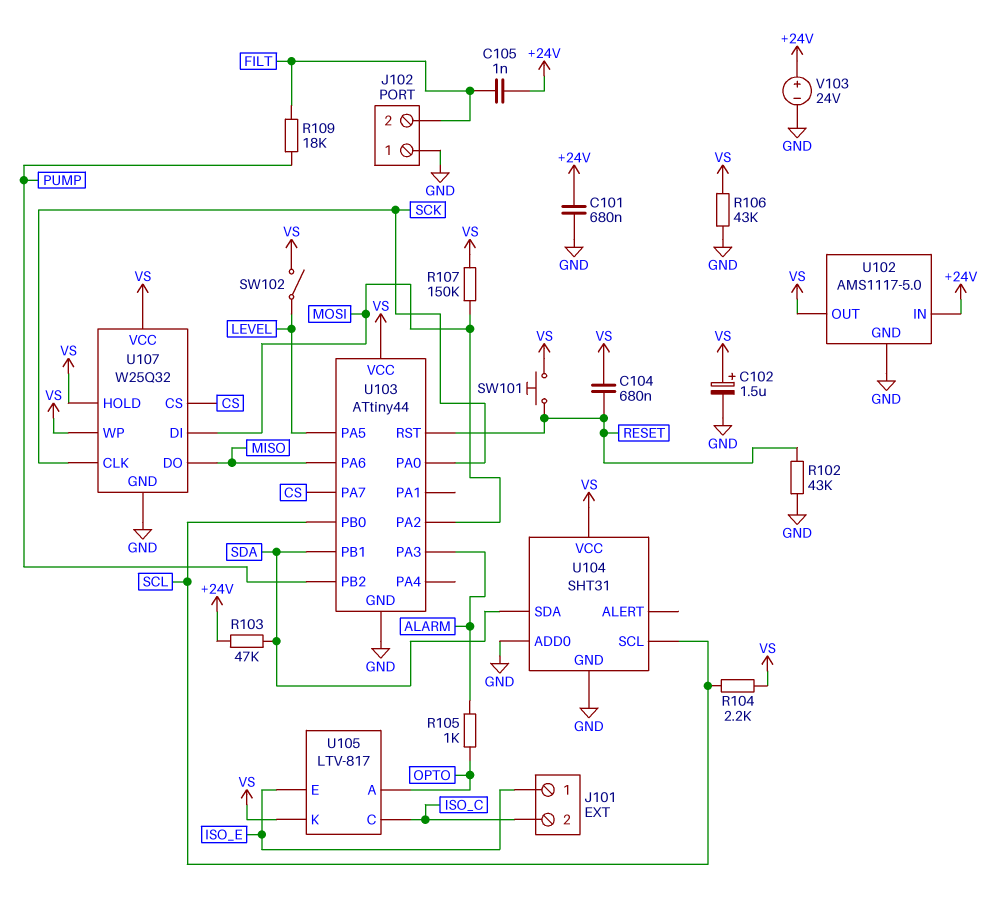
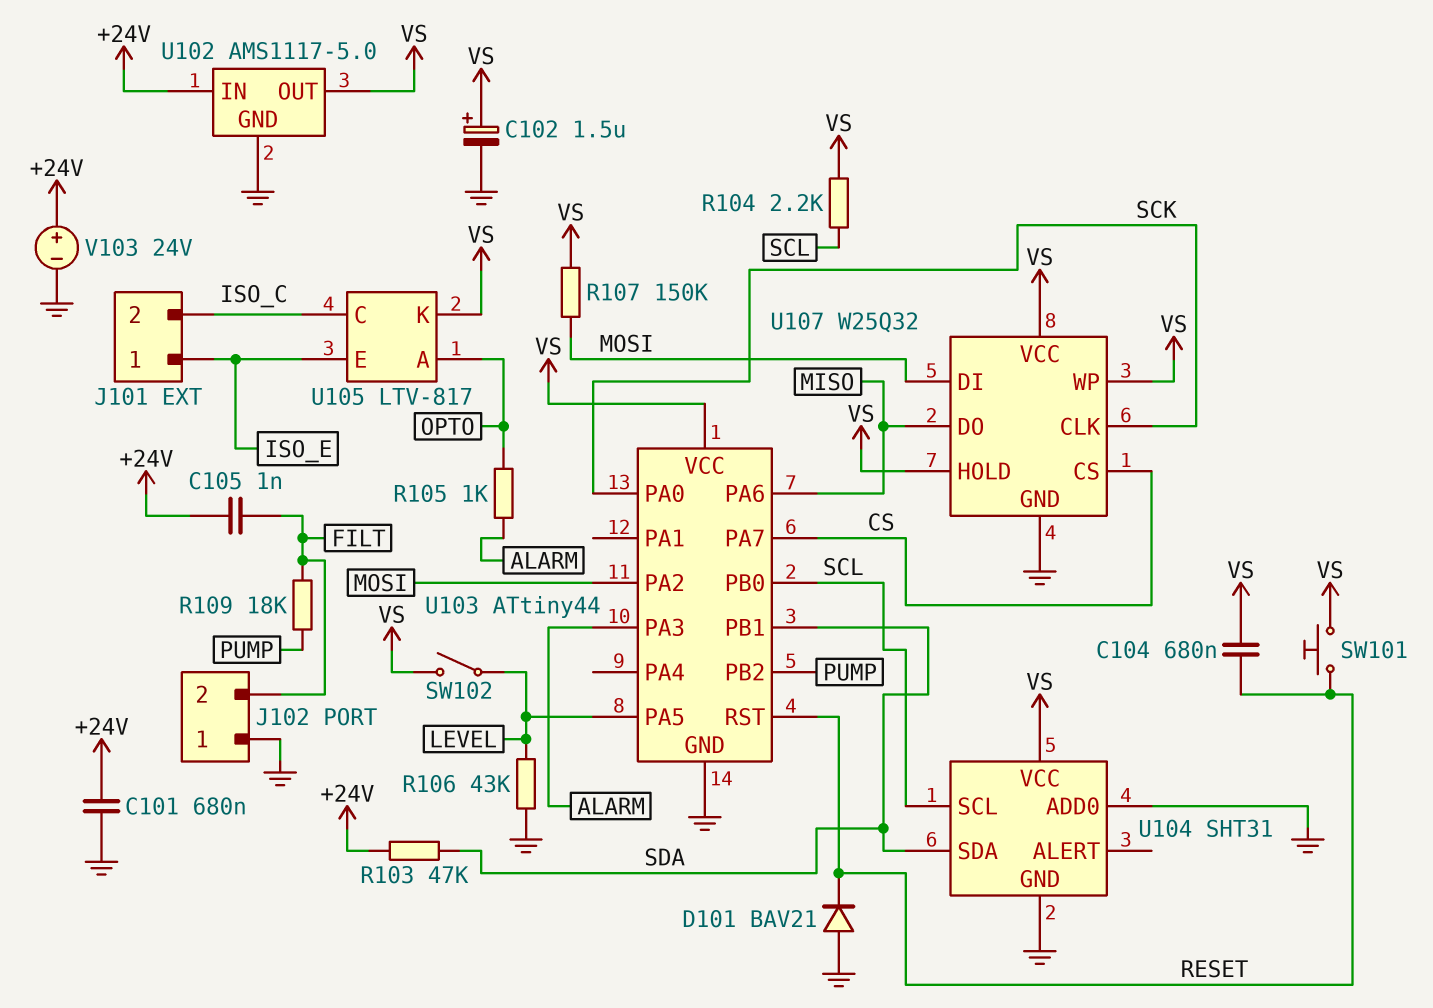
D101: none -> diode BAV21 (A GND, K RESET)
R102: 43k (GND, RESET) -> none
R106: 43k (GND, VS) -> 43k (GND, LEVEL)

